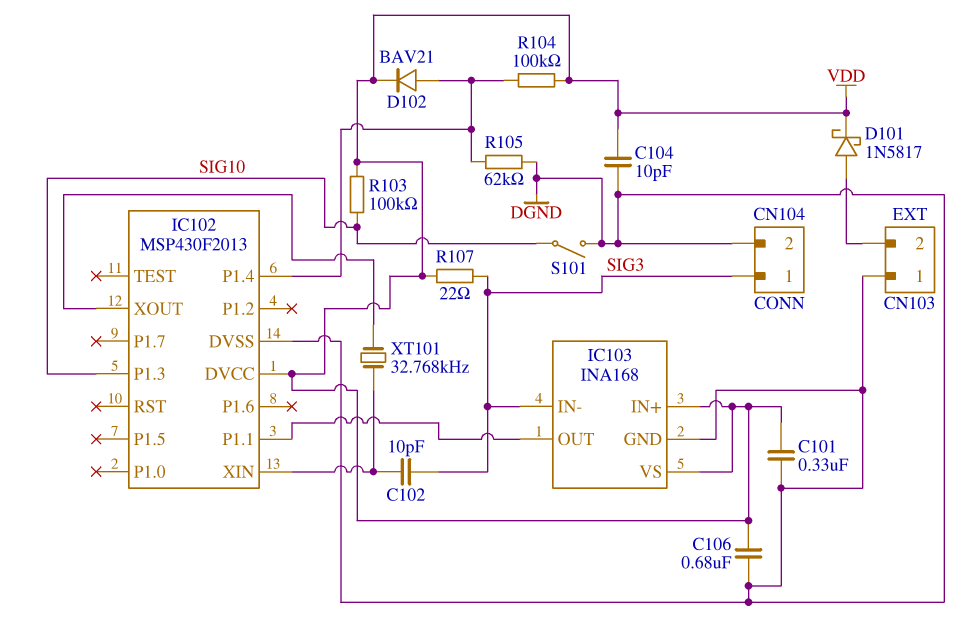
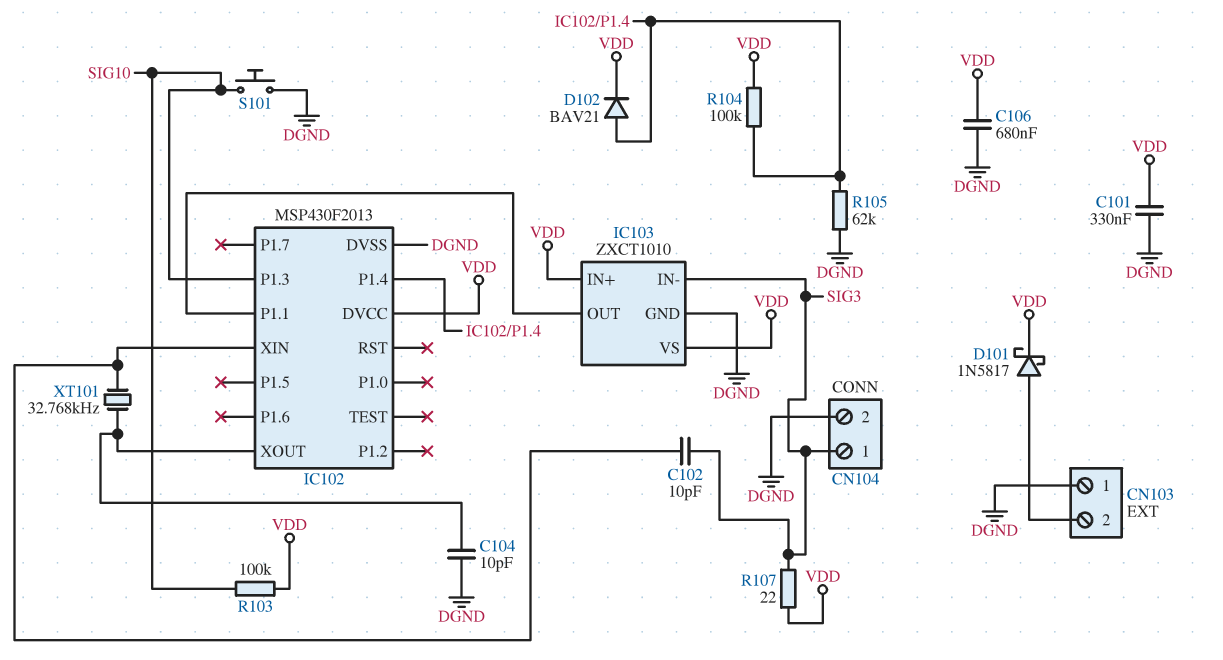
C104: 10pF (DGND, VDD) -> 10pF (DGND, IC102/XOUT)
IC103: INA168 -> ZXCT1010
S101: switch (DGND, SIG10) -> button (DGND, SIG10)

